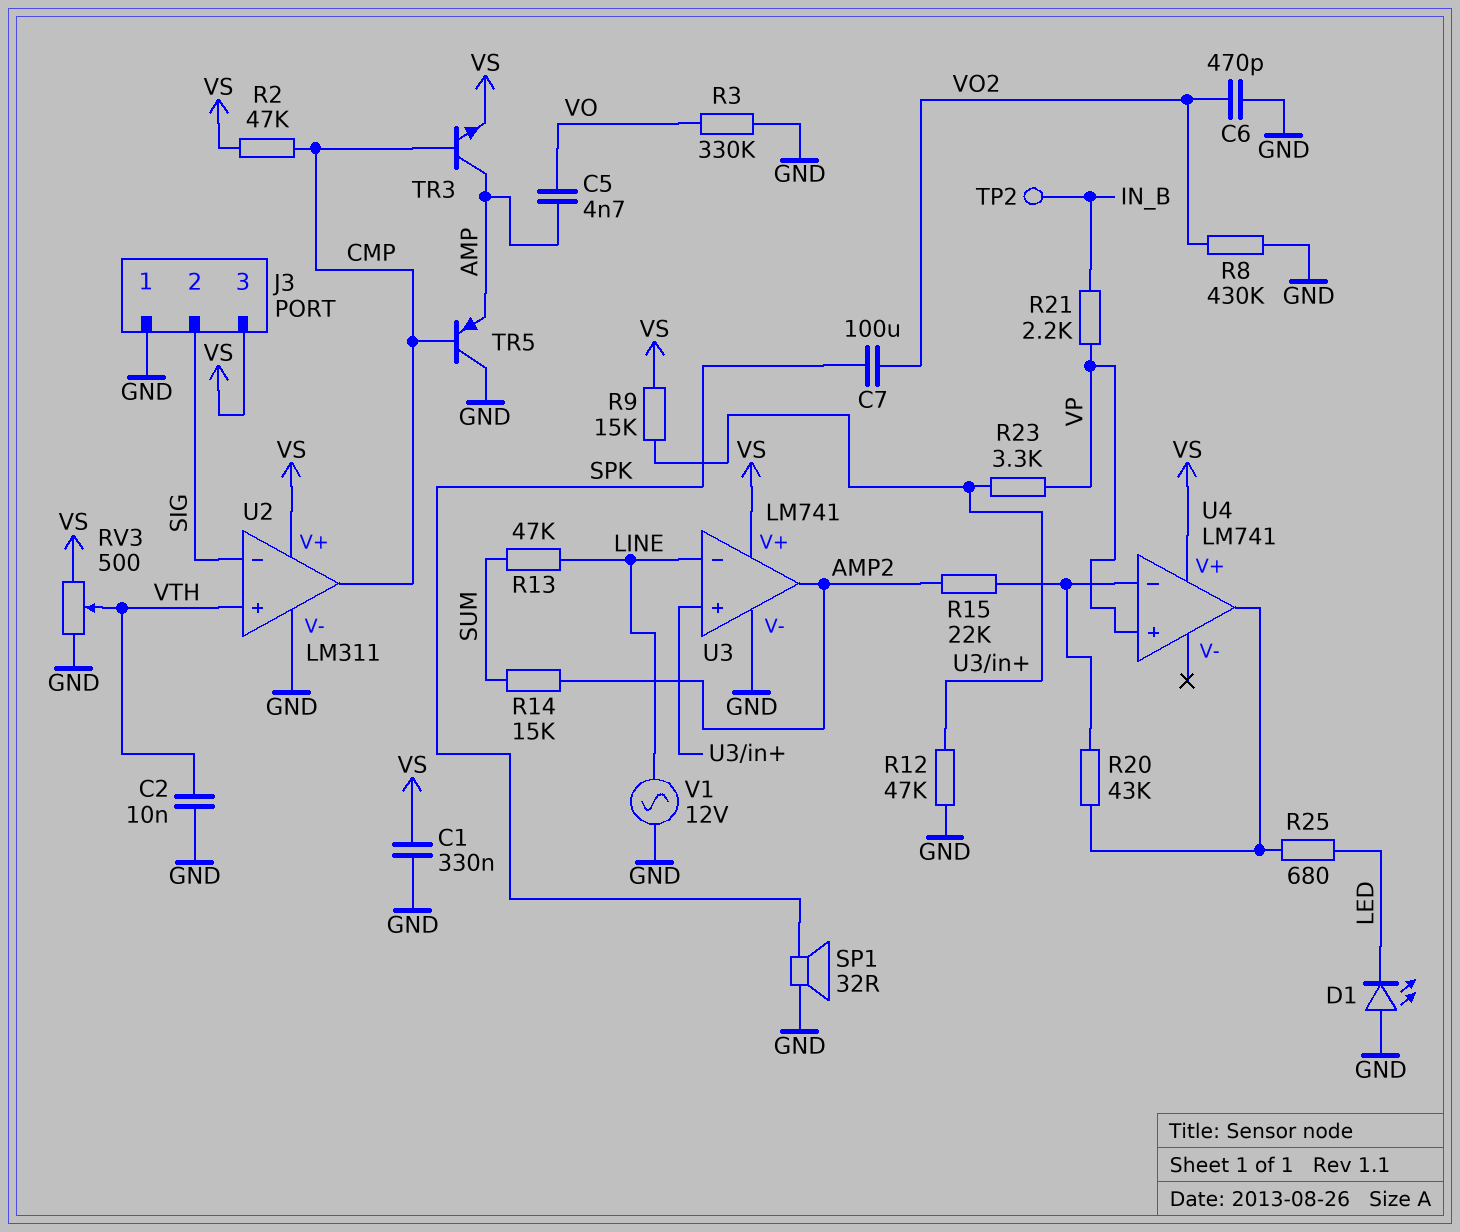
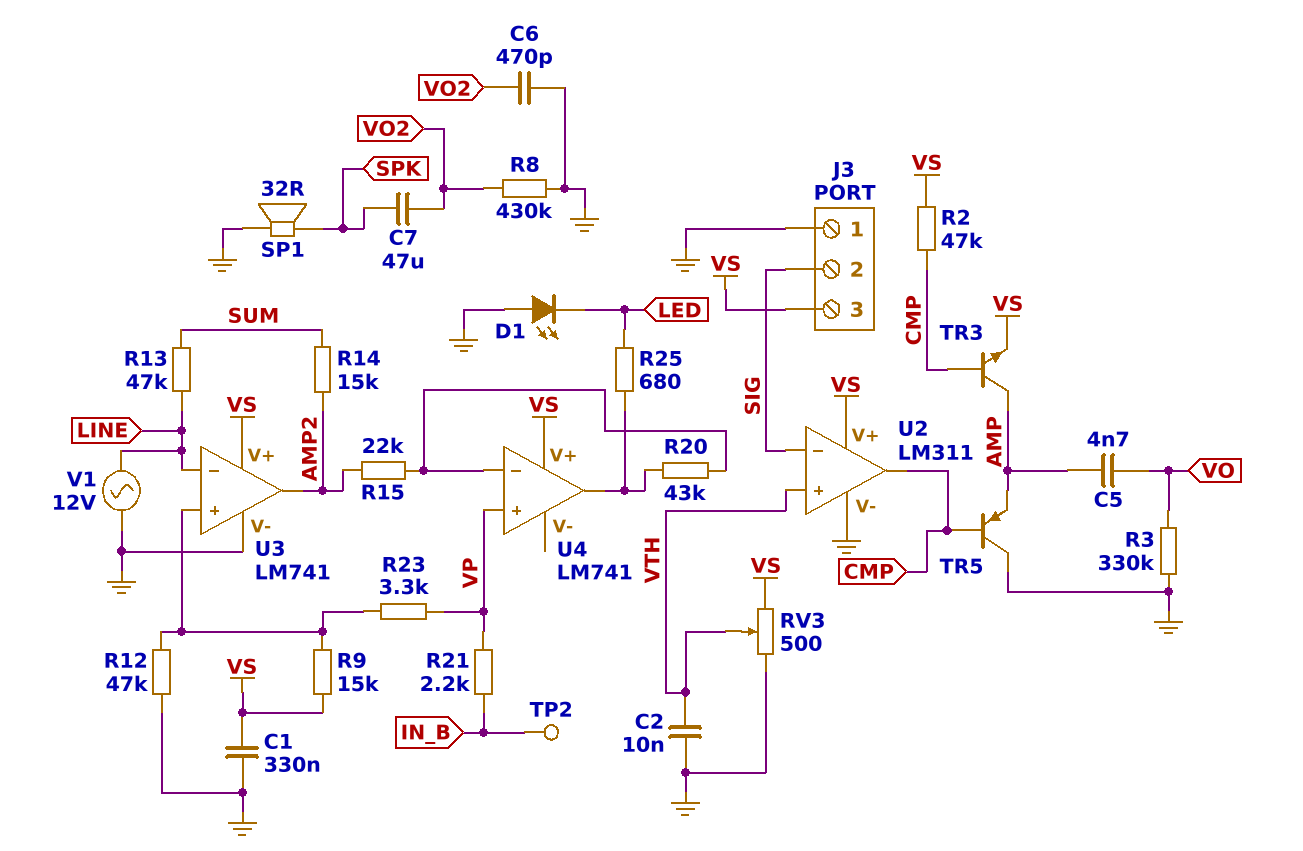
C7: 100uF (SPK, VO2) -> 47uF (SPK, VO2)

